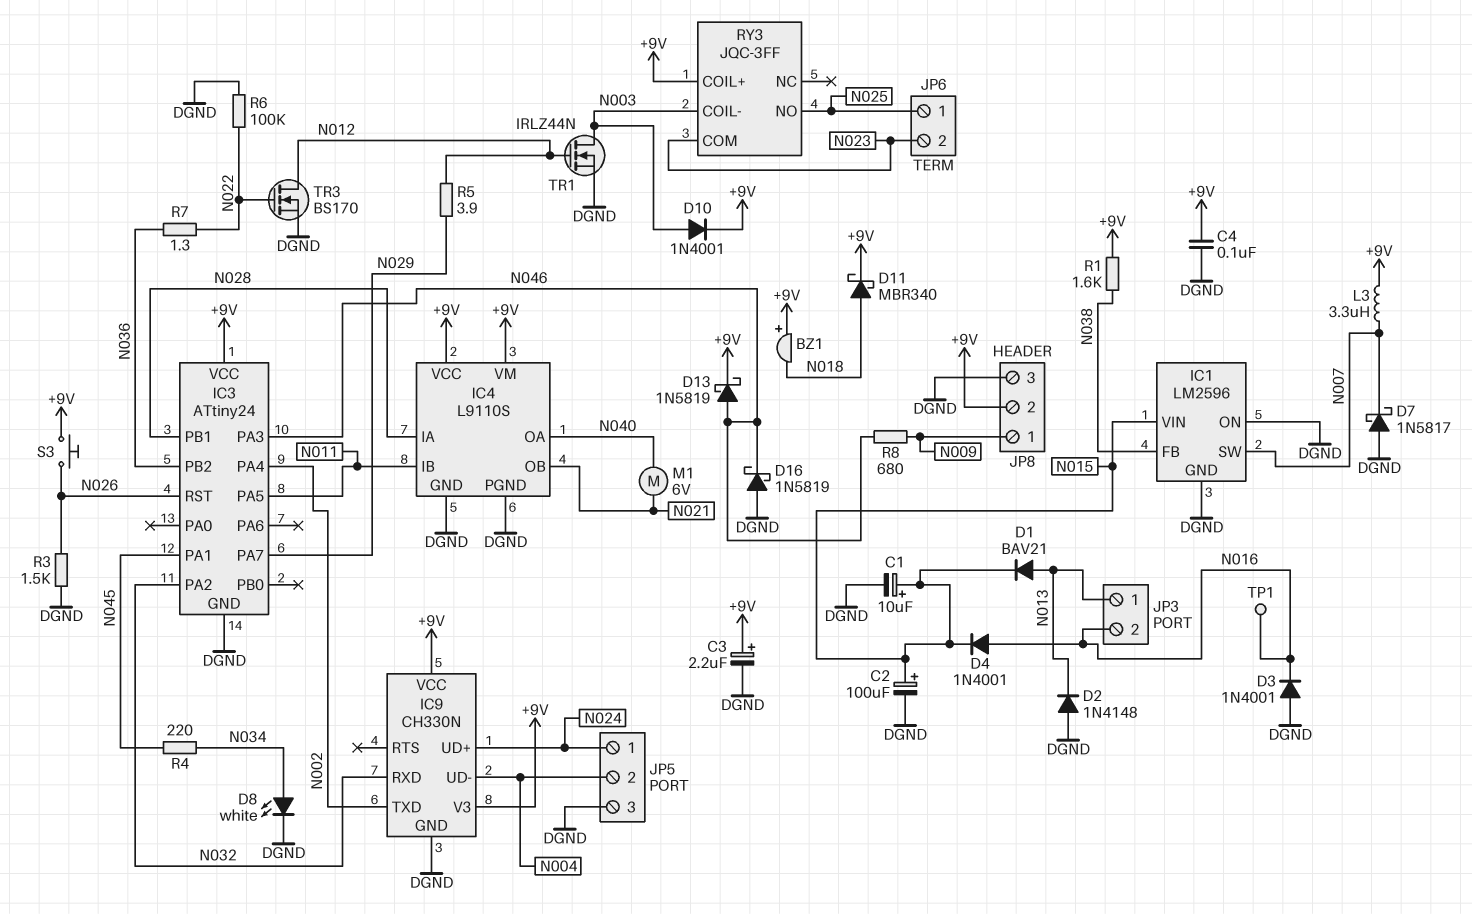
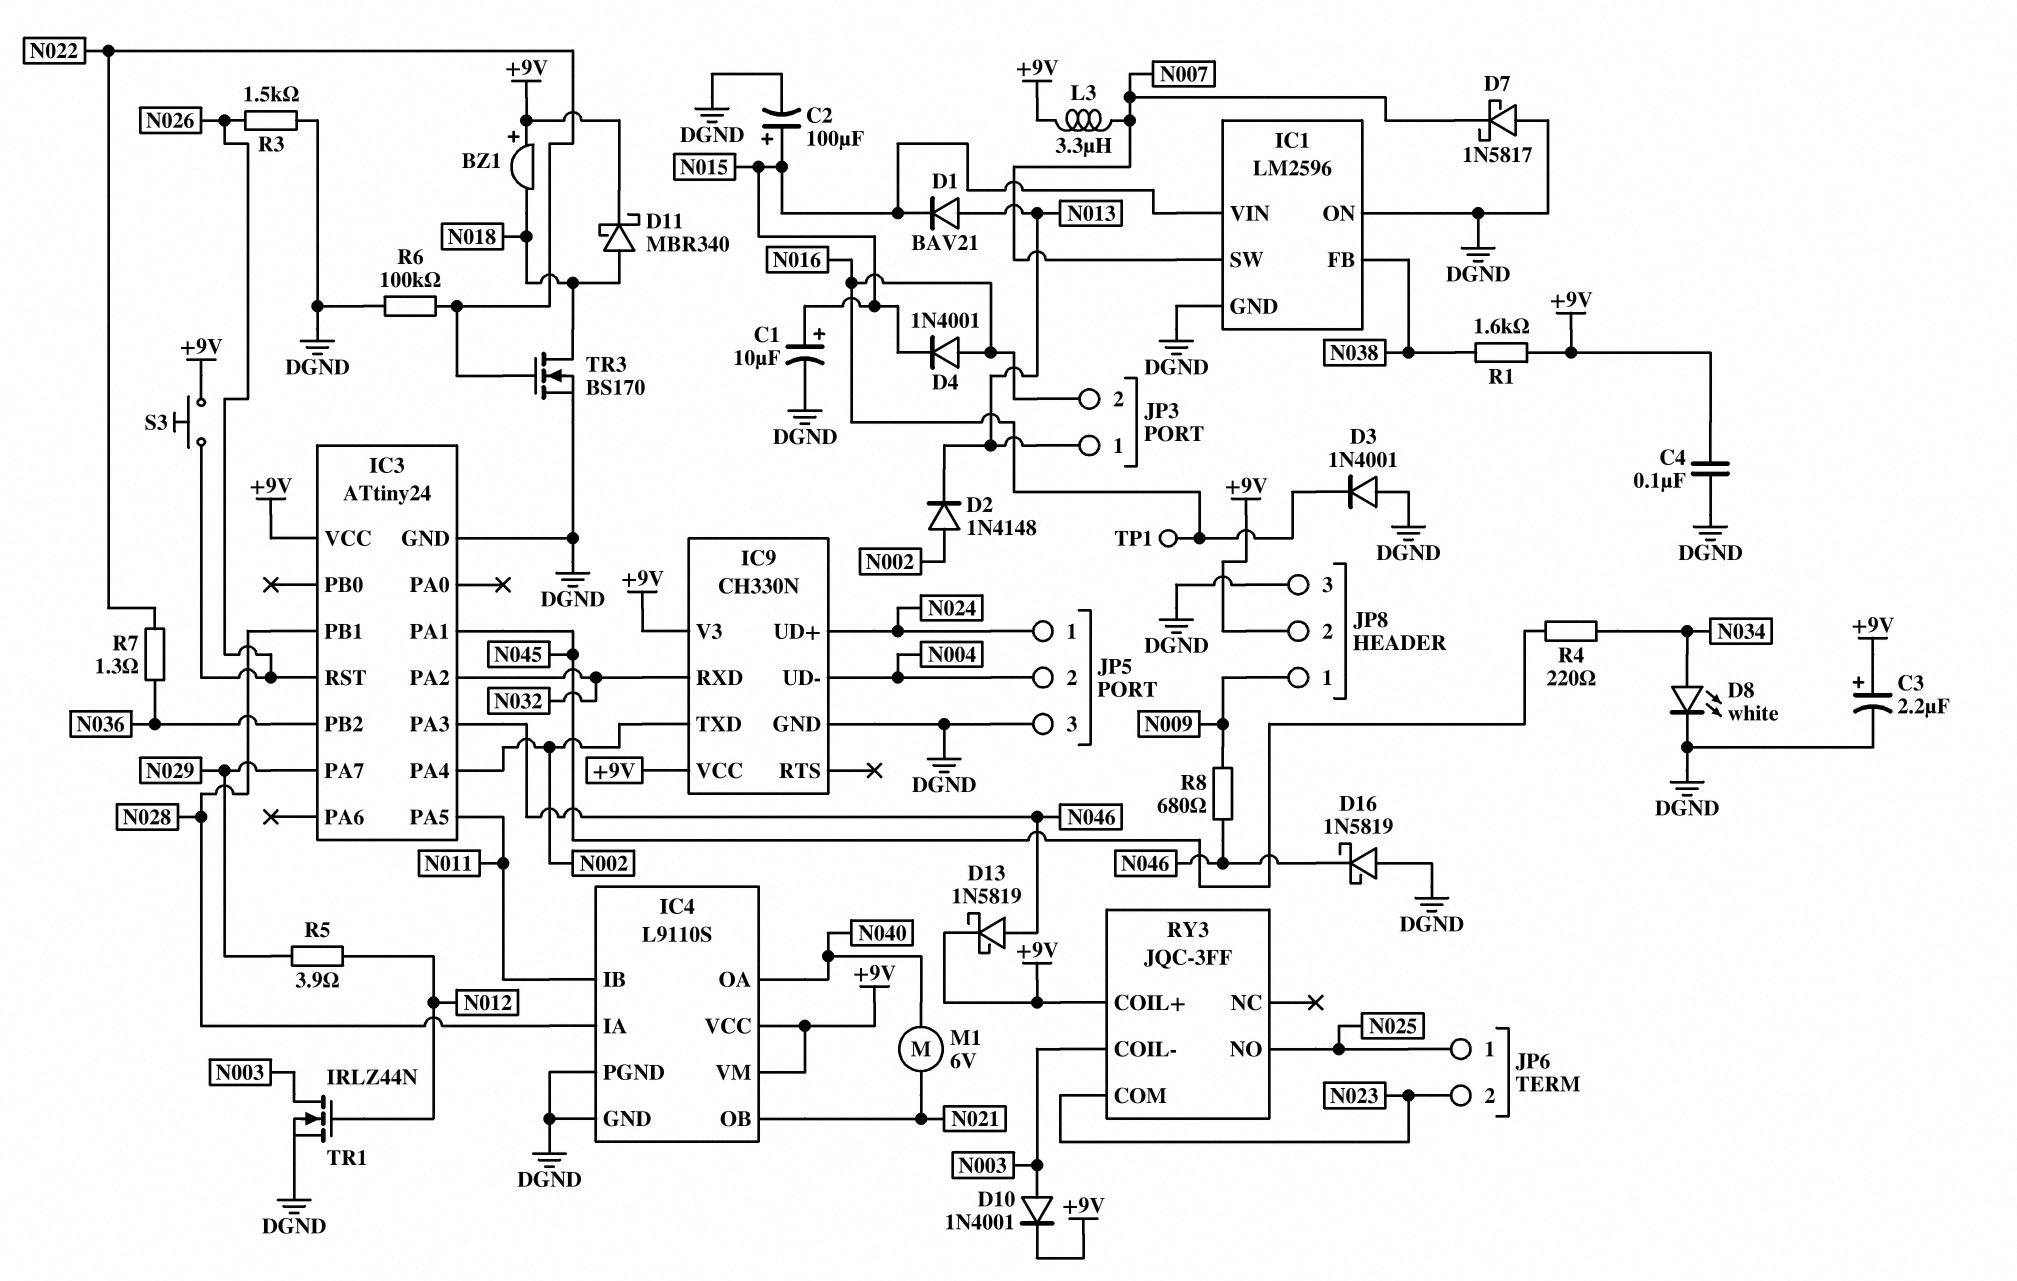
D2: diode 1N4148 (A DGND, K N013) -> diode 1N4148 (A N002, K N013)
TR3: NMOS BS170 (G N022, D N012, S DGND) -> NMOS BS170 (G N022, D N018, S DGND)

